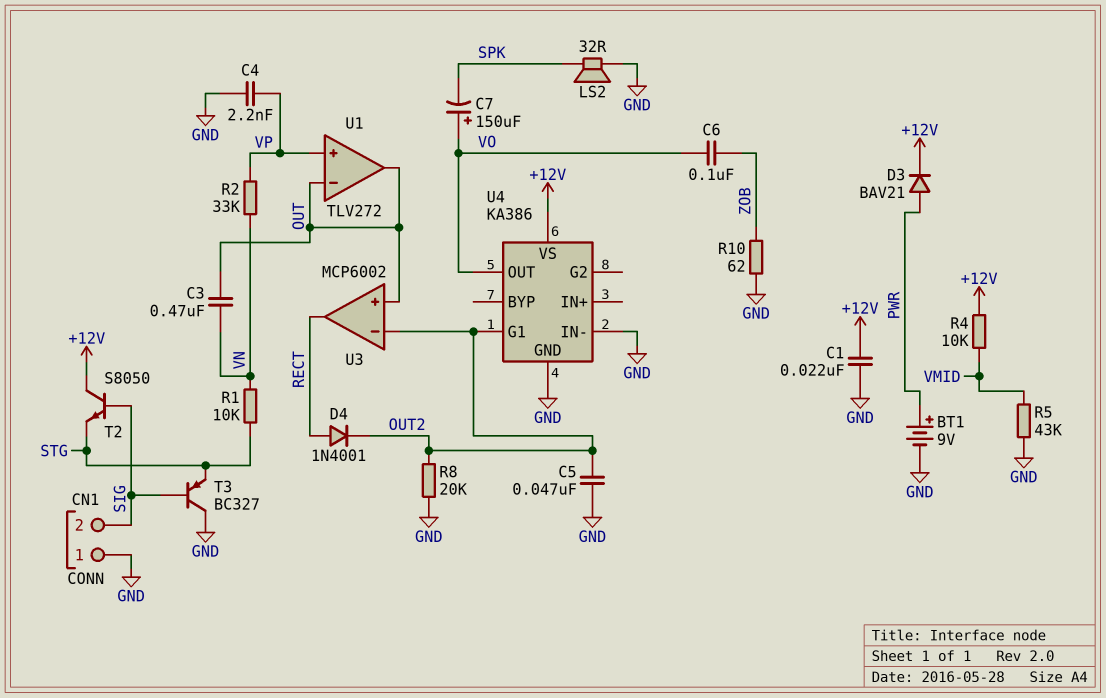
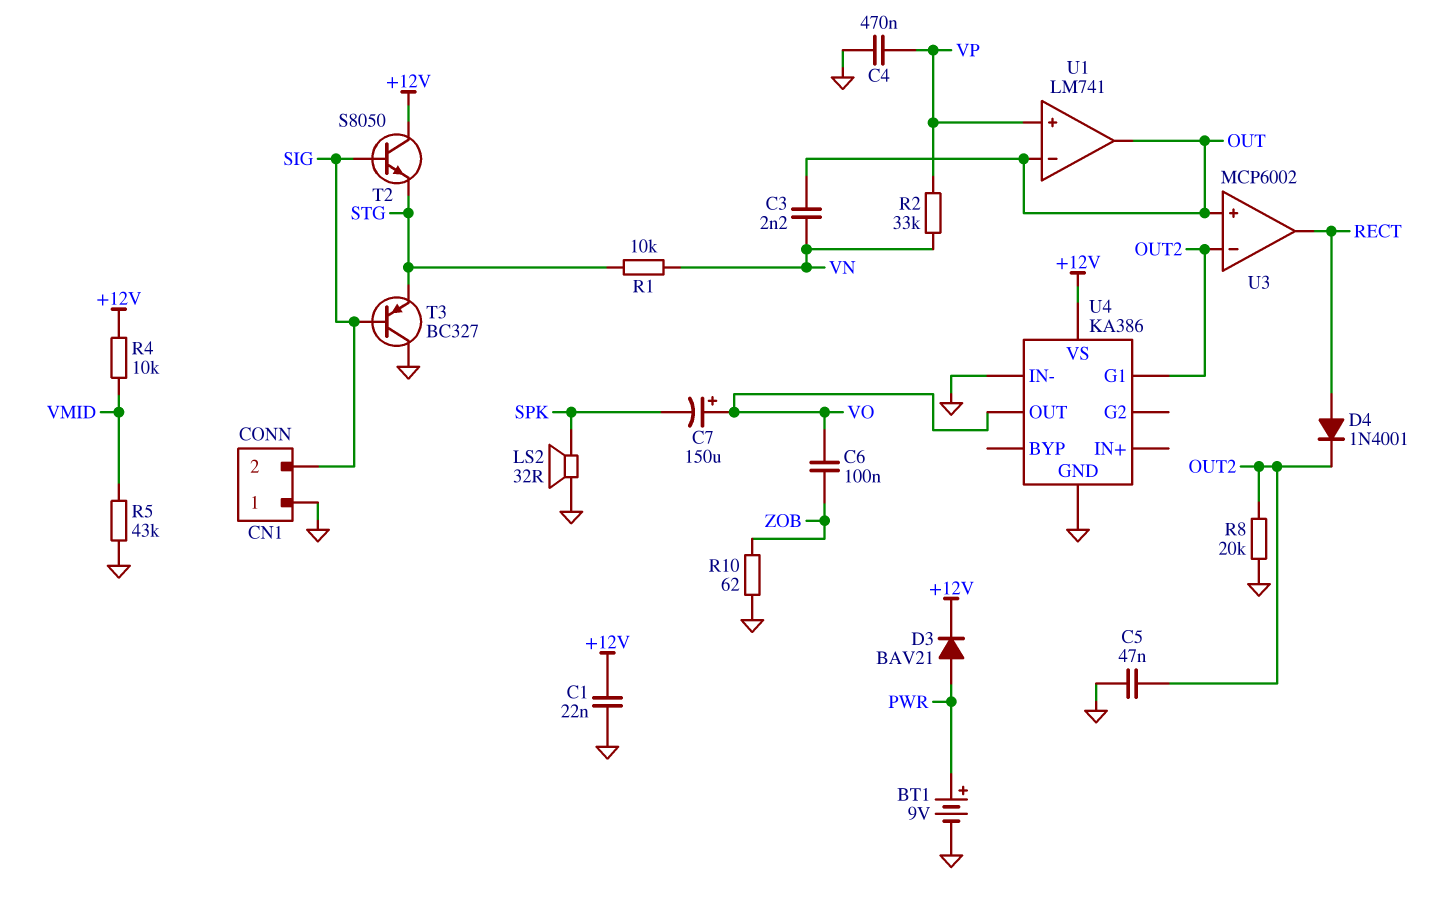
C3: 470nF (OUT, VN) -> 2.2nF (OUT, VN)
C4: 2.2nF (GND, VP) -> 470nF (GND, VP)
U1: TLV272 -> LM741

